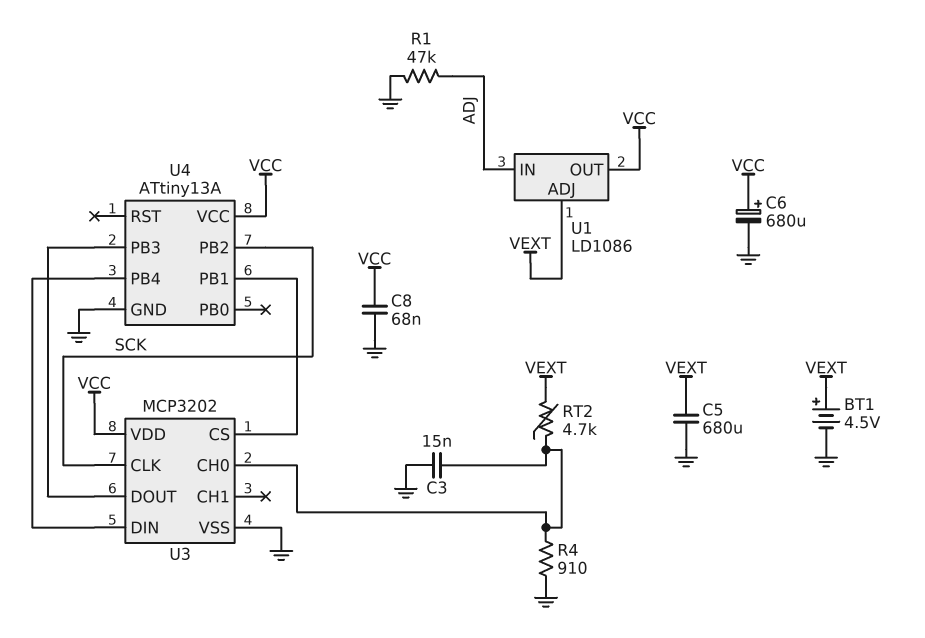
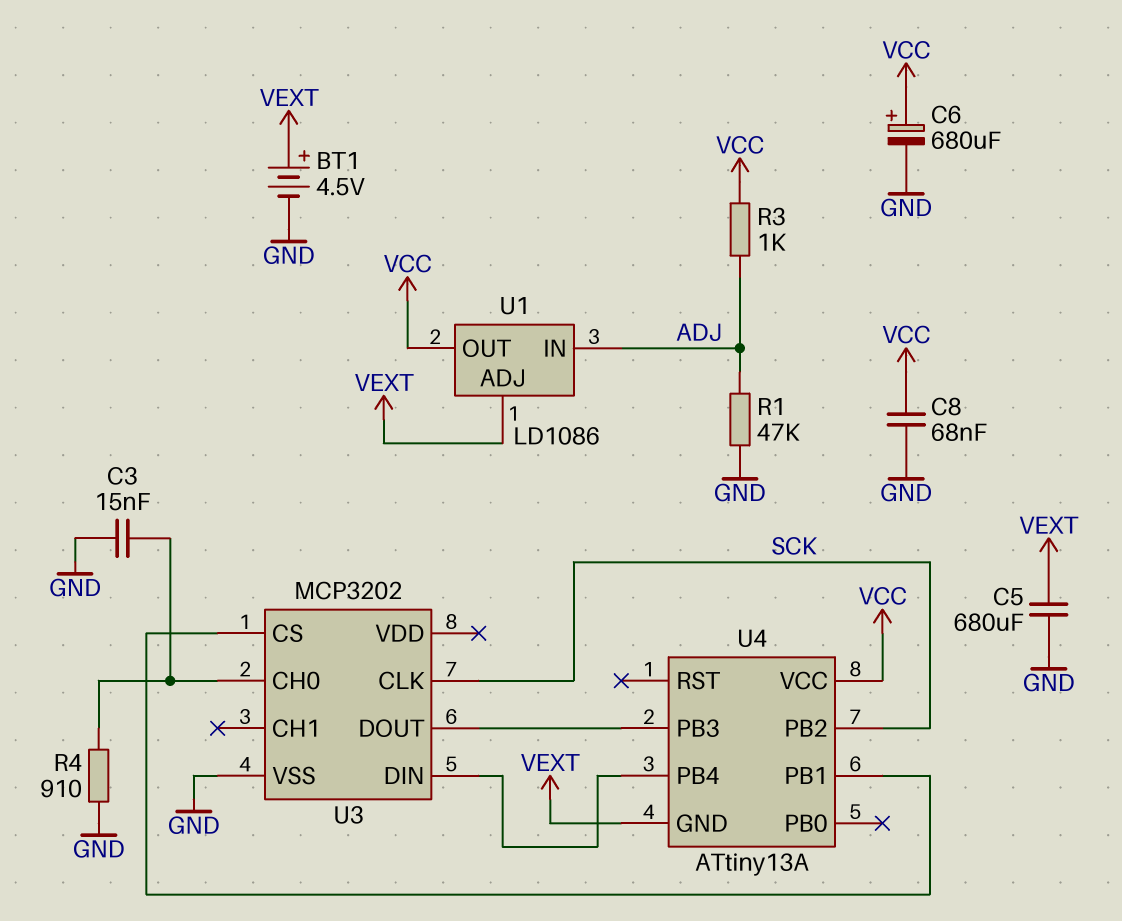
R3: none -> 1k (ADJ, VCC)
RT2: 4.7k (U3/CH0, VEXT) -> none
U3 pin VDD: VCC -> none
U4 pin GND: GND -> VEXT

